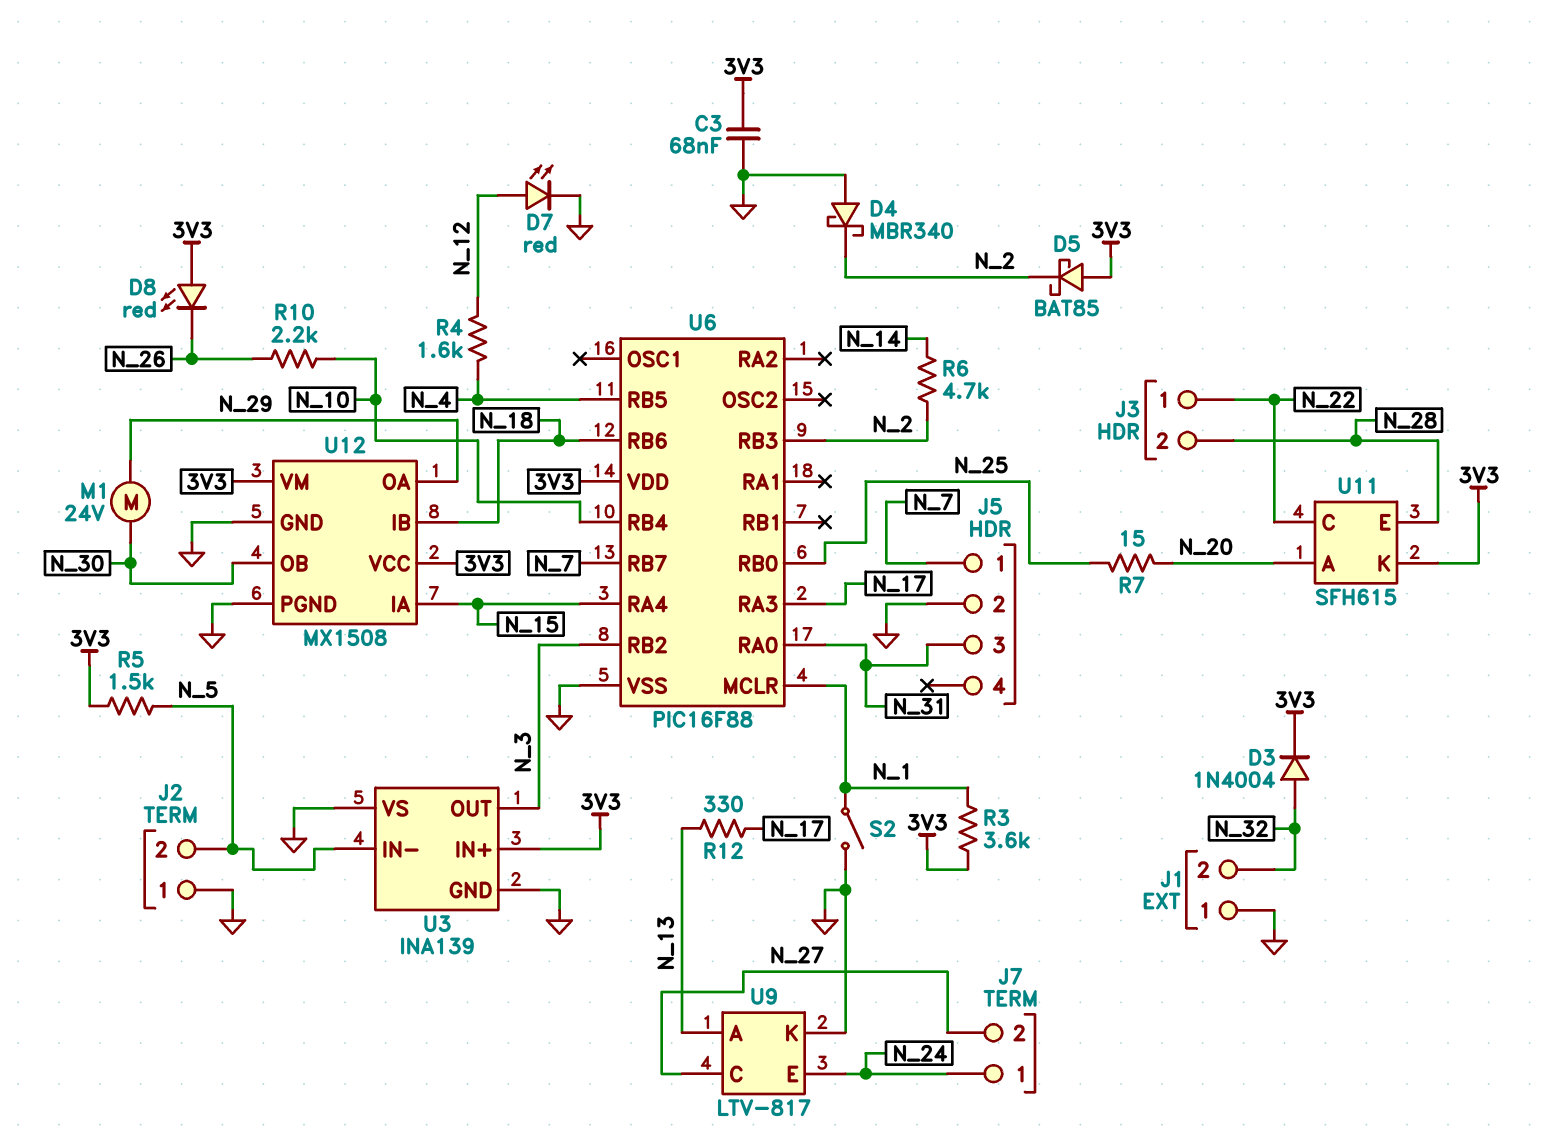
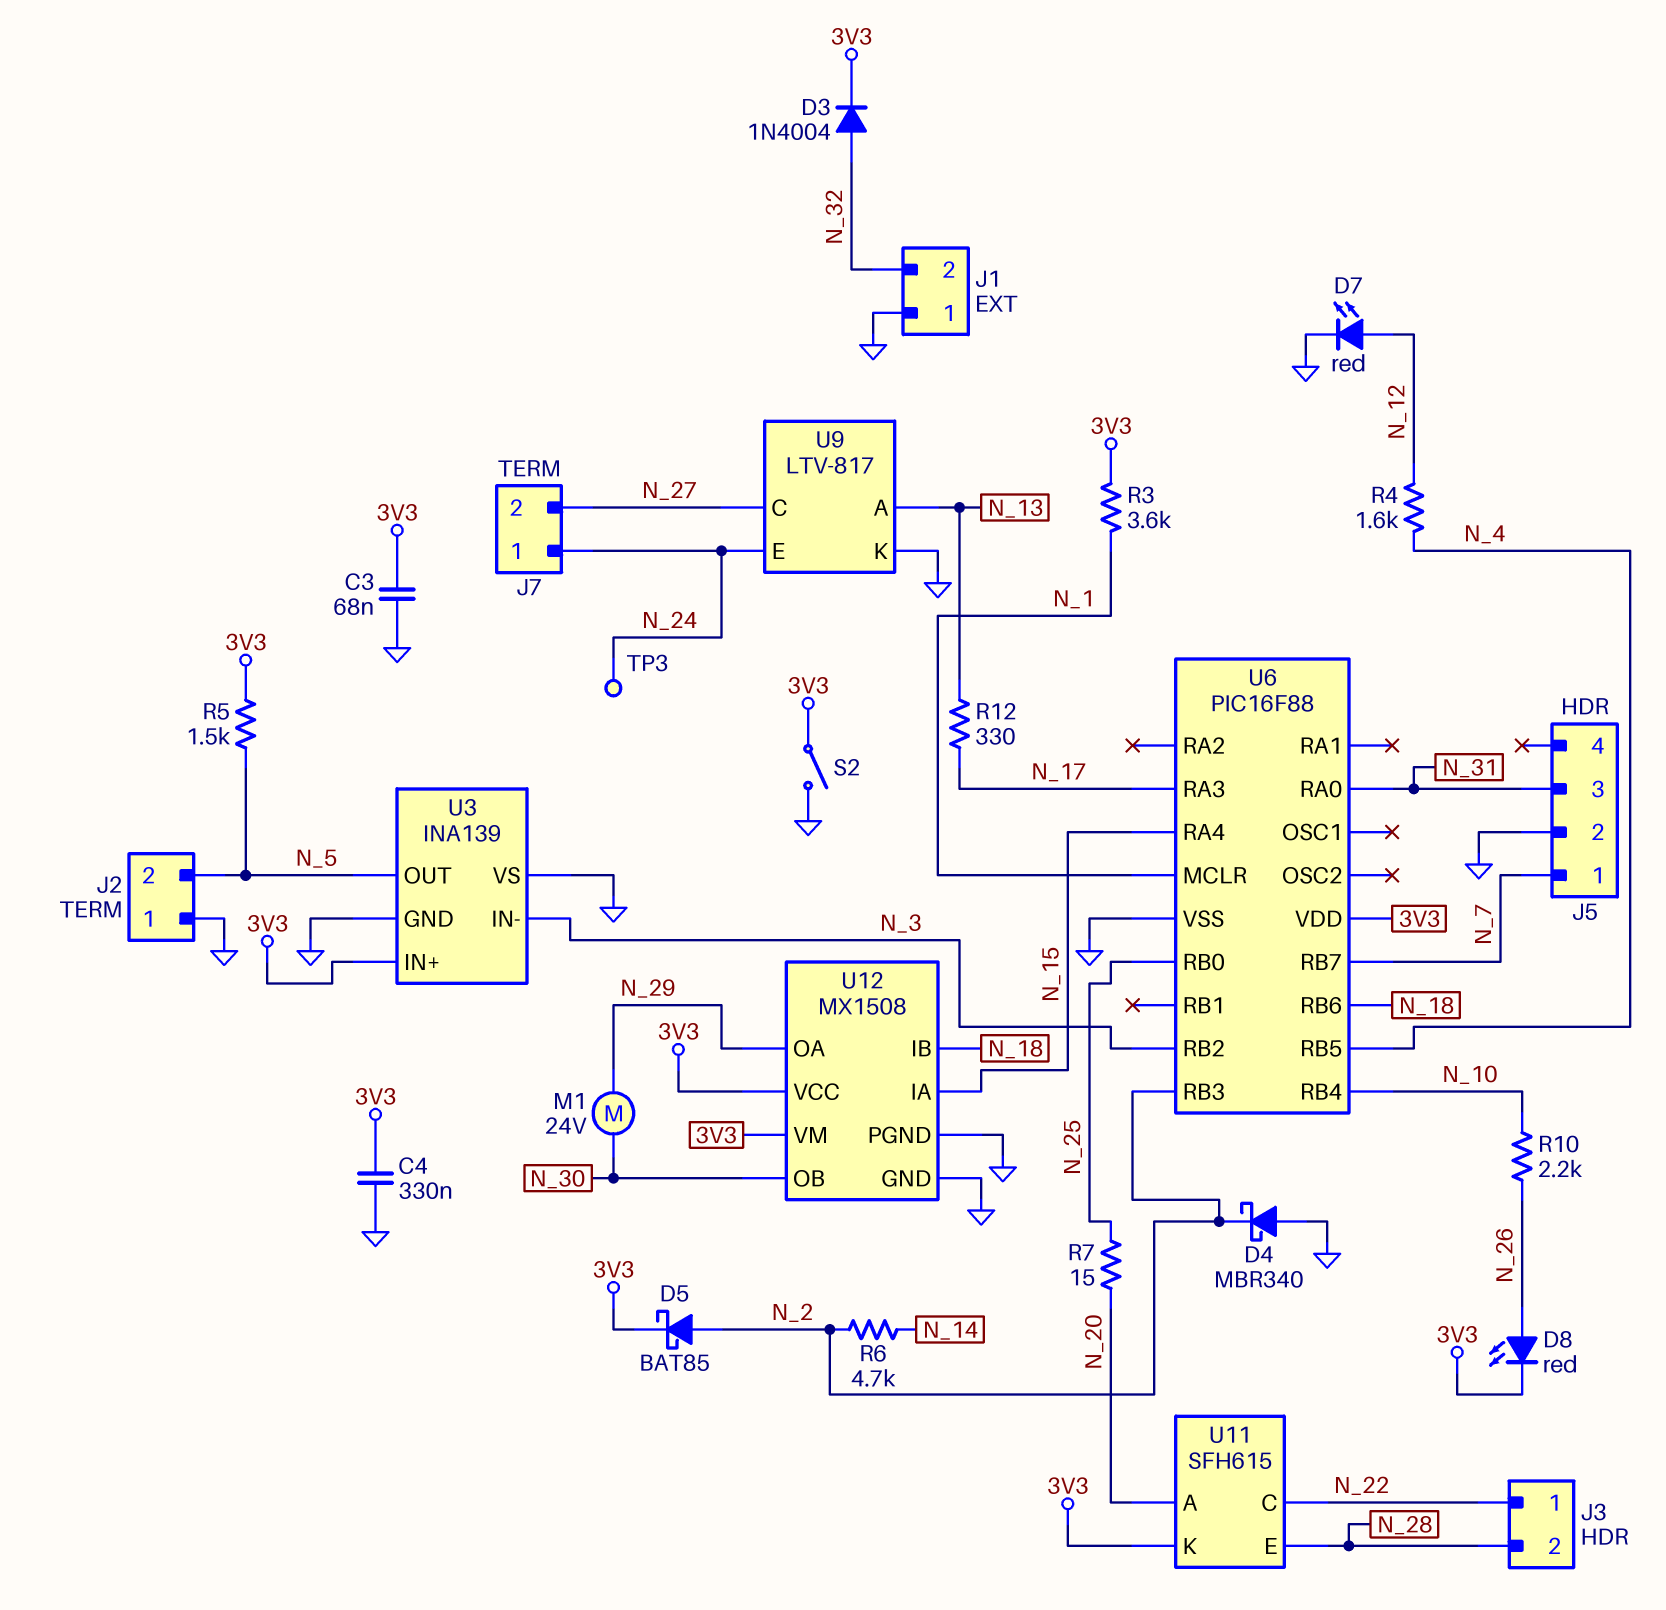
C4: none -> 330nF (3V3, GND)
D5: schottky BAT85 (A 3V3, K N_2) -> schottky BAT85 (A N_2, K 3V3)
D8: LED red (A 3V3, K N_26) -> LED red (A N_26, K 3V3)
S2: switch (GND, N_1) -> switch (3V3, GND)
TP3: none -> test point (N_24)
U3 pin IN-: N_5 -> N_3
U3 pin OUT: N_3 -> N_5

